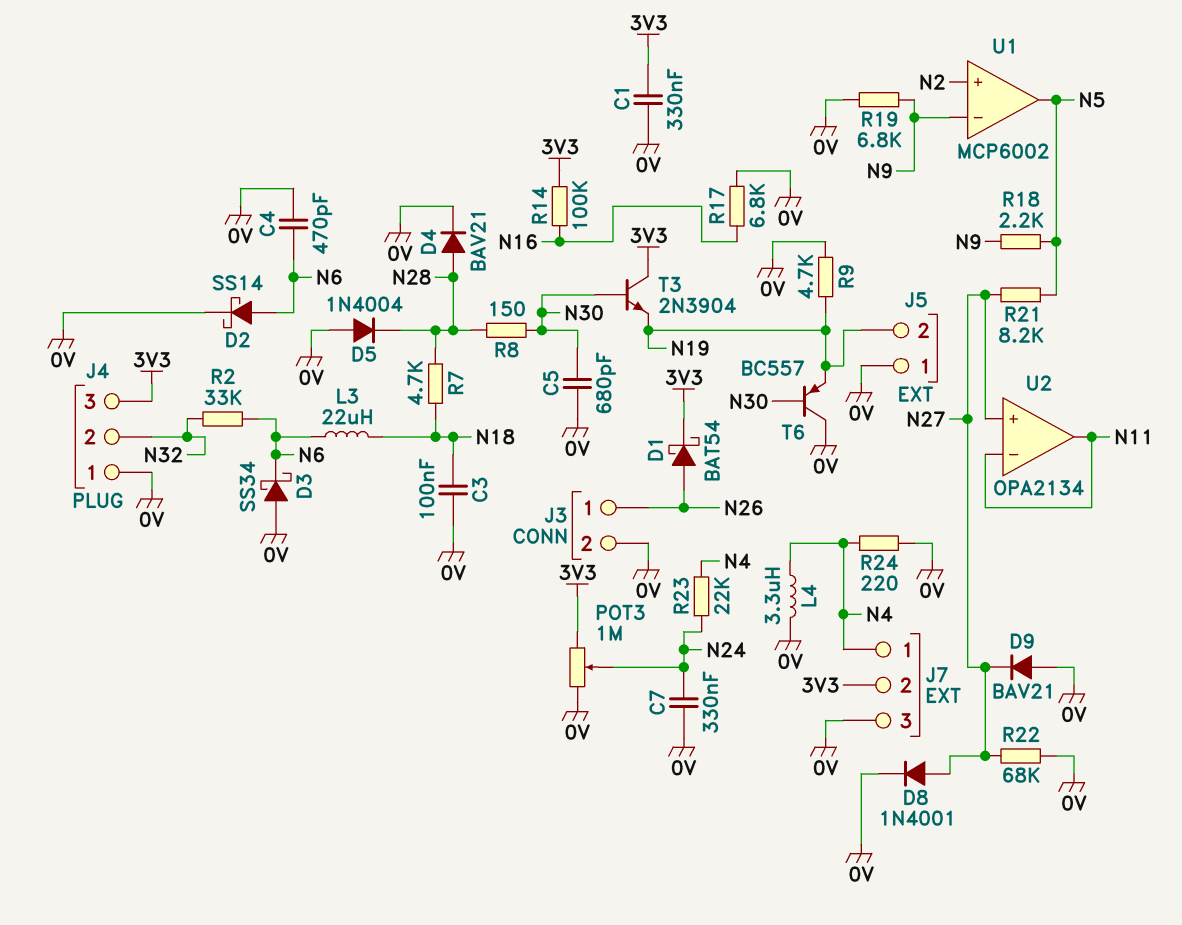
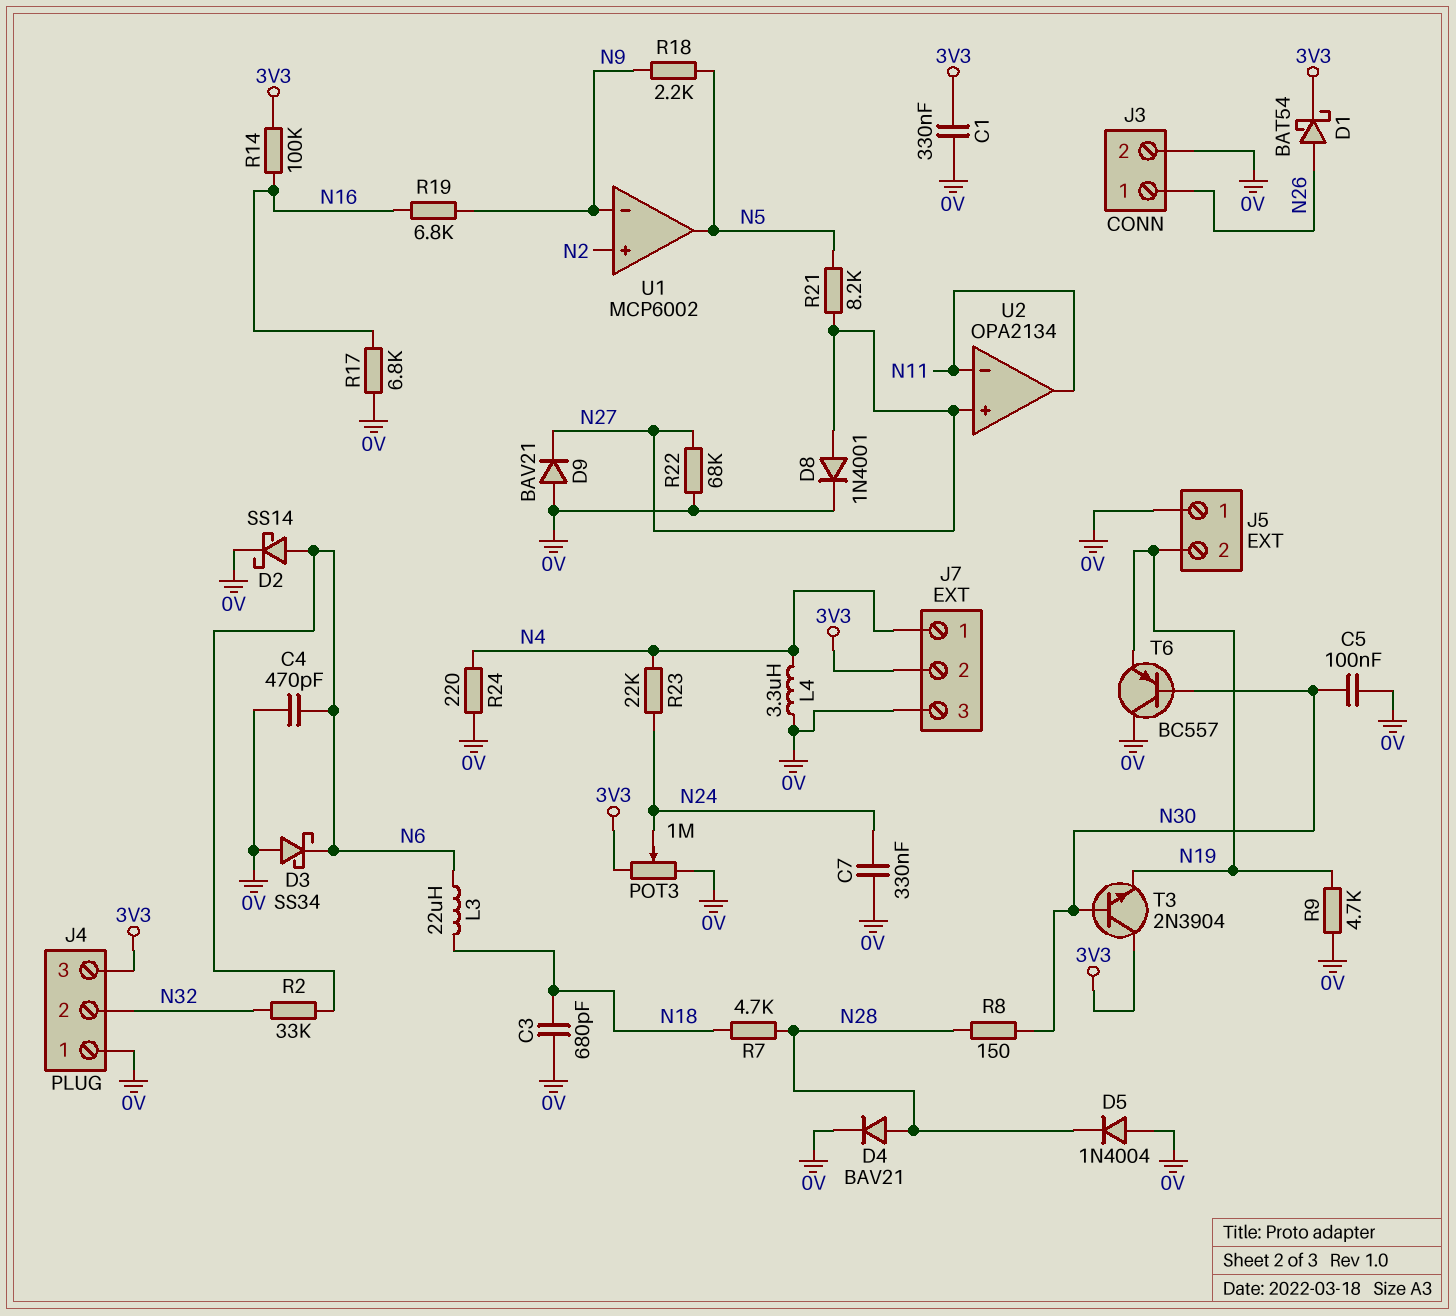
C3: 100nF (0V, N18) -> 680pF (0V, N18)
C5: 680pF (0V, N30) -> 100nF (0V, N30)
R19: 6.8k (0V, N9) -> 6.8k (N9, N16)

